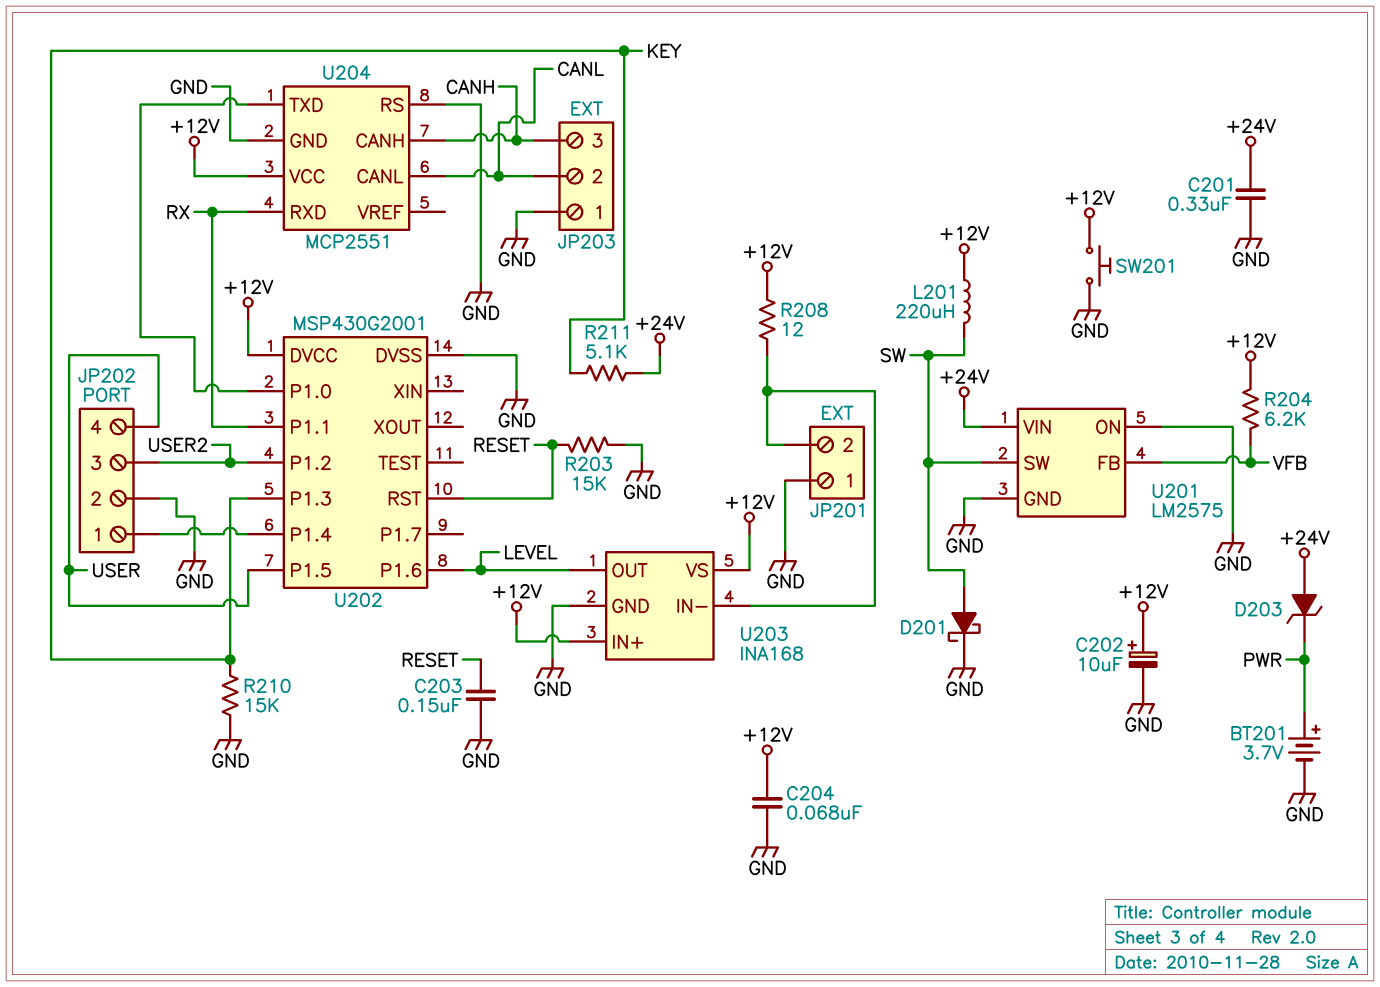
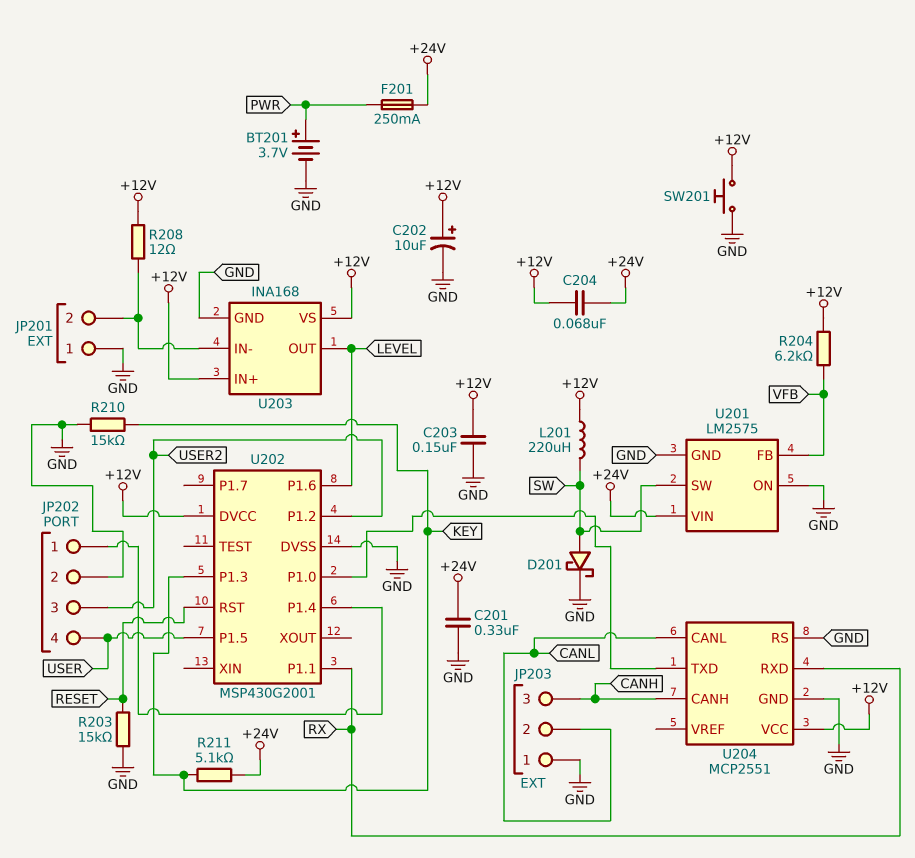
C203: 150nF (GND, RESET) -> 150nF (+12V, GND)
C204: 68nF (+12V, GND) -> 68nF (+12V, +24V)
D203: zener (A +24V, K PWR) -> none
F201: none -> 250mA (+24V, PWR)

